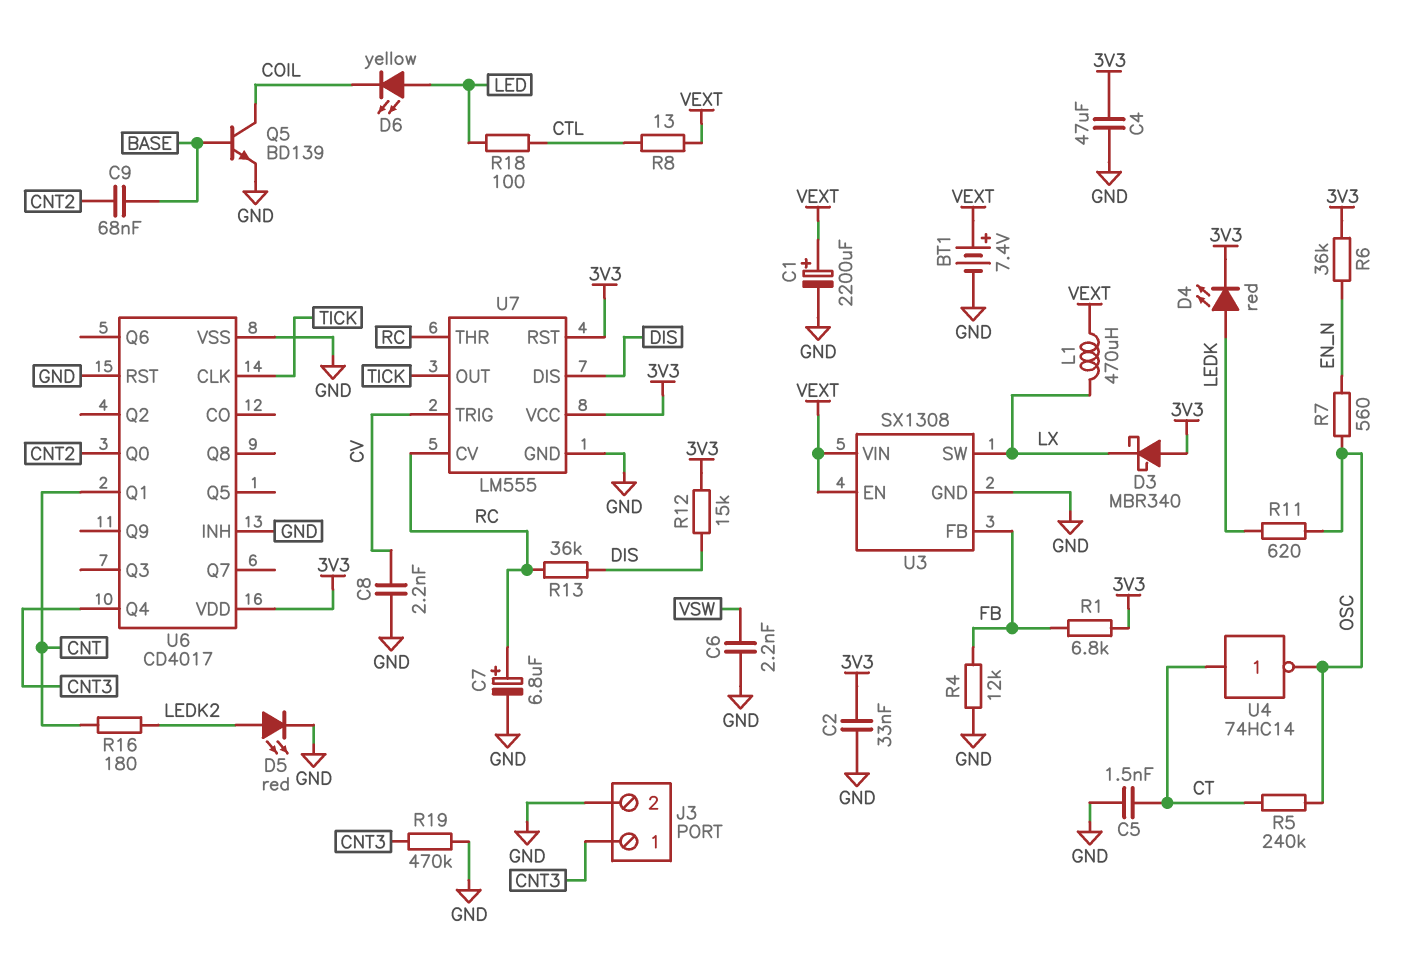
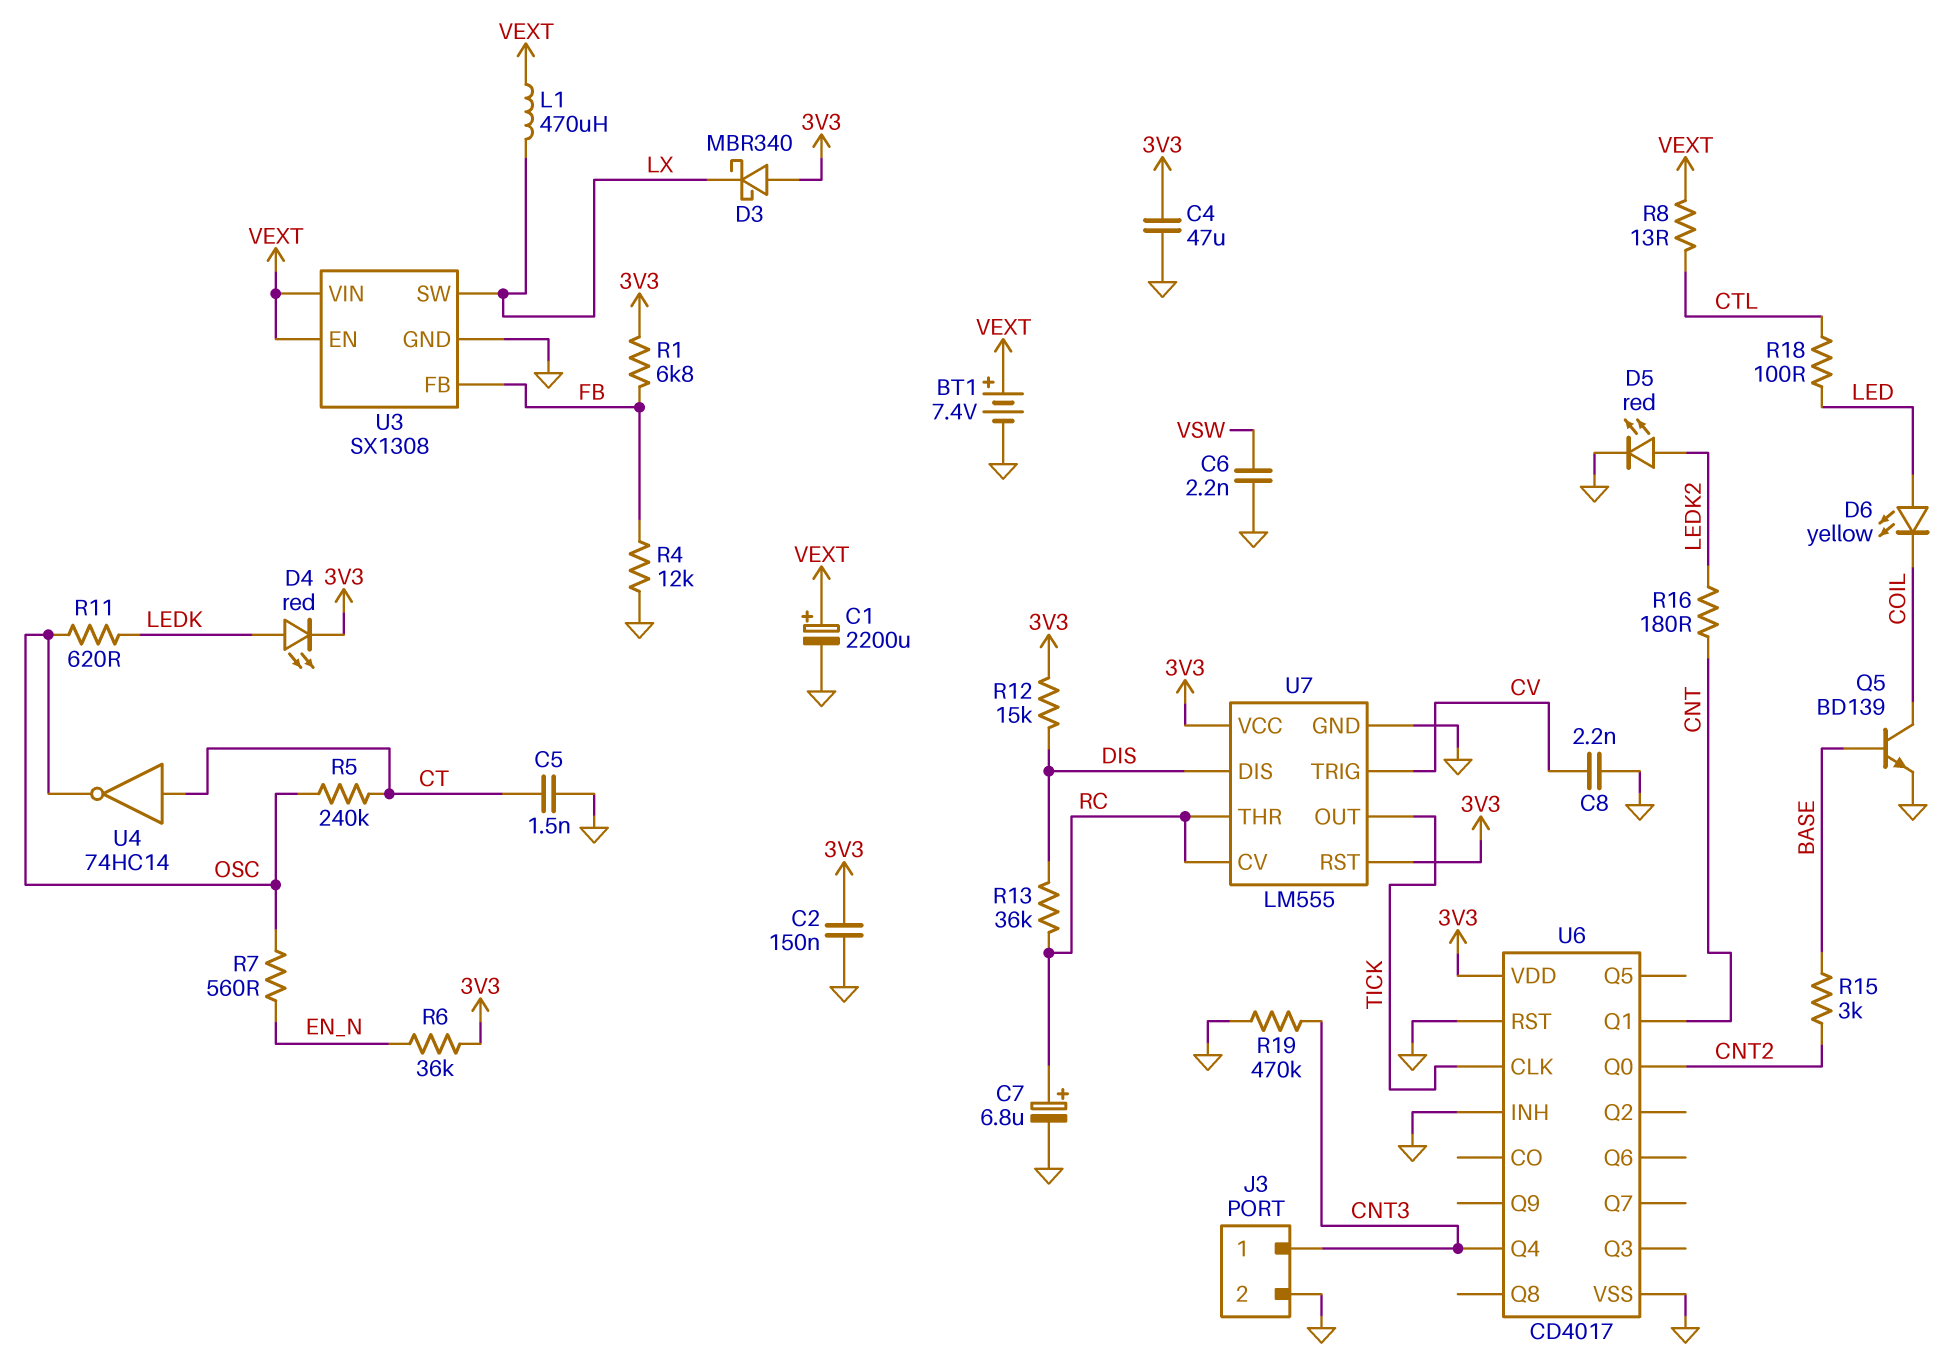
C2: 33nF (3V3, GND) -> 150nF (3V3, GND)
C9: 68nF (BASE, CNT2) -> none
R15: none -> 3k (BASE, CNT2)

